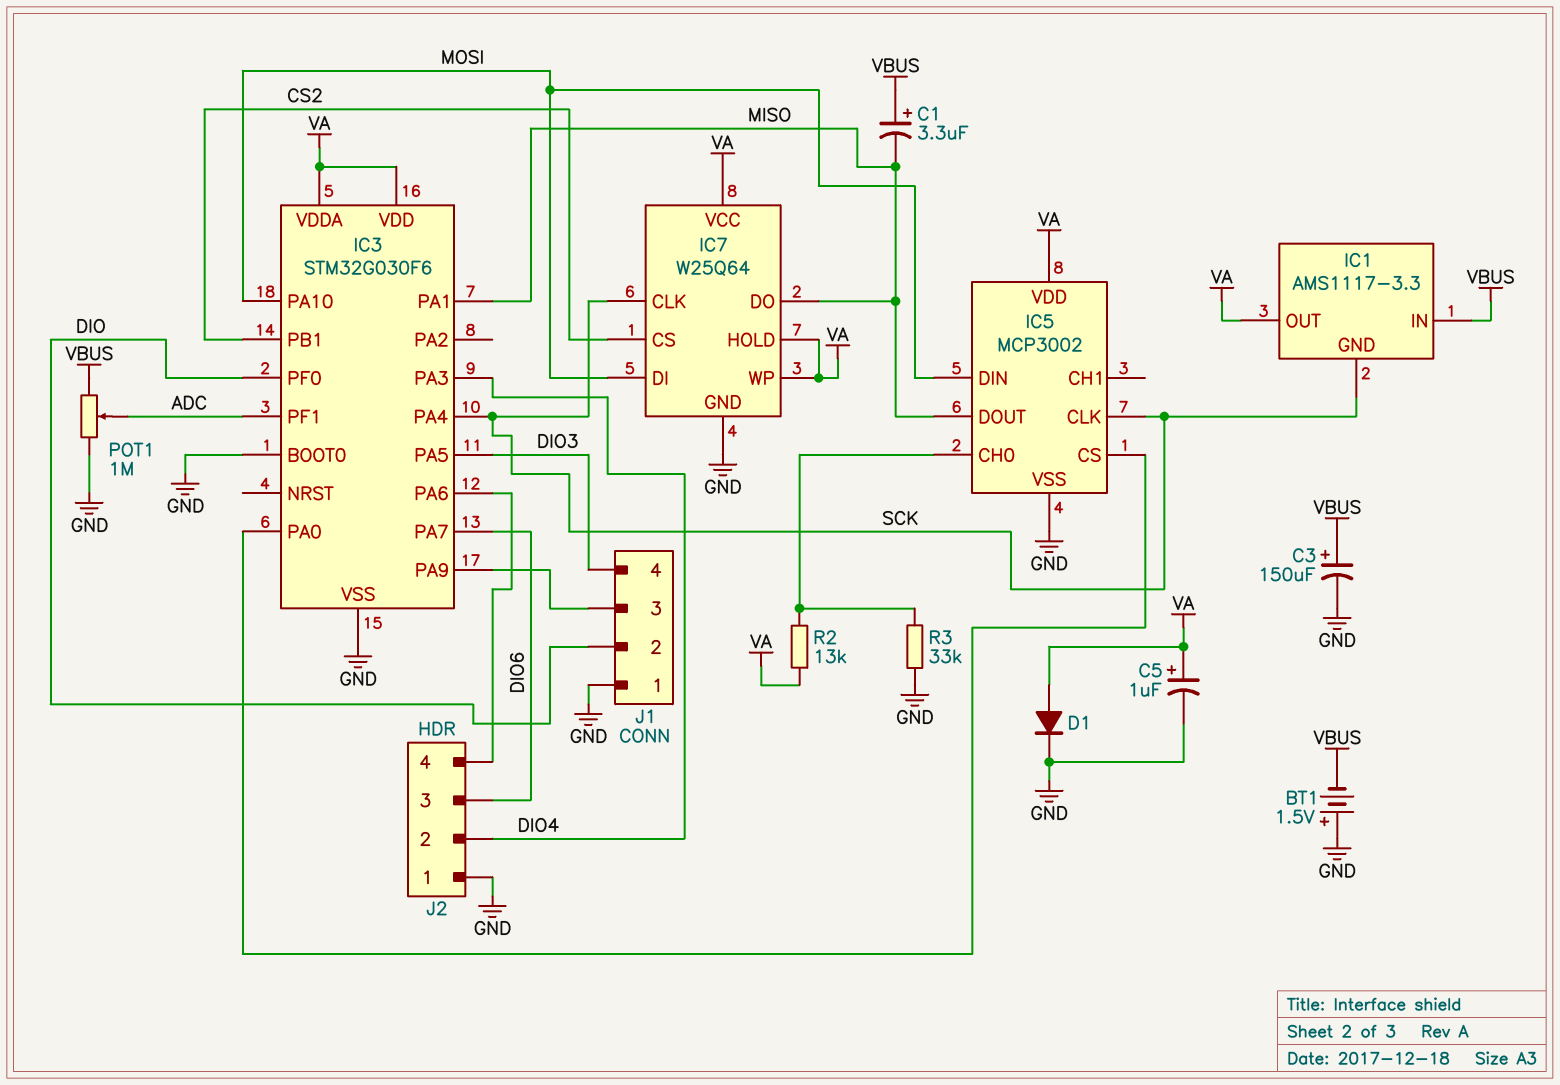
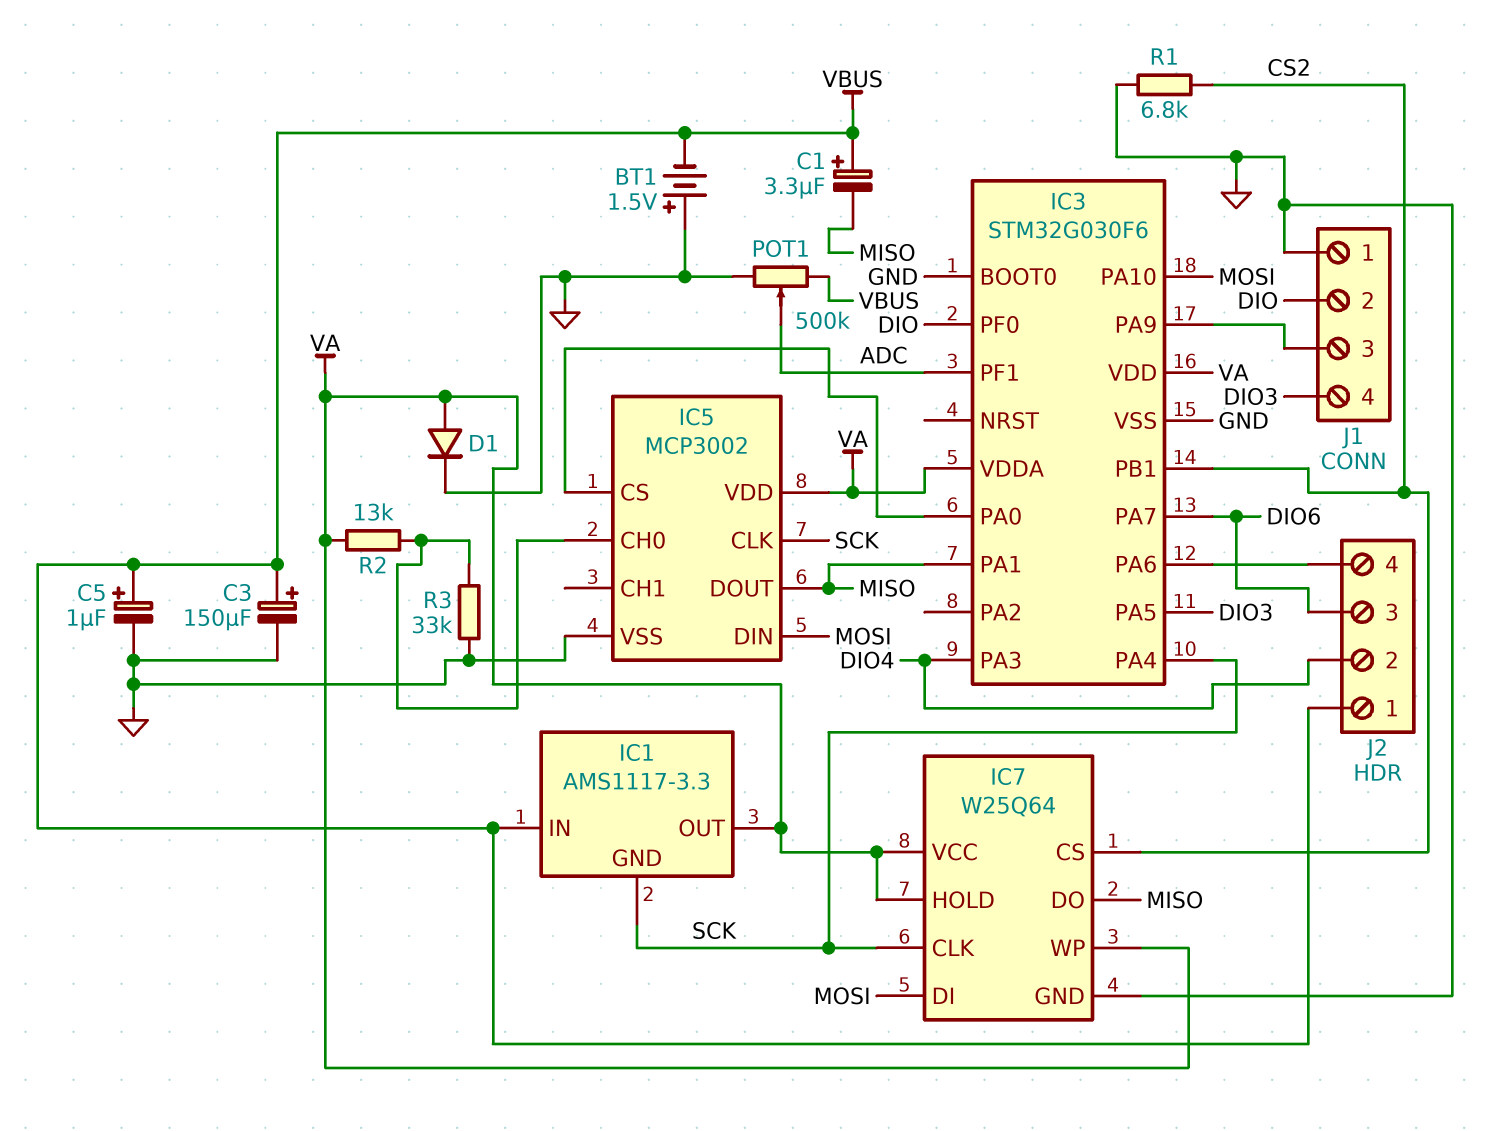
C5: 1uF (plus VA, minus GND) -> 1uF (plus VBUS, minus GND)
J2 pin 1: GND -> VBUS
POT1: 1M (GND, VBUS, wiper ADC) -> 500k (GND, VBUS, wiper ADC)
R1: none -> 6.8k (CS2, GND)

